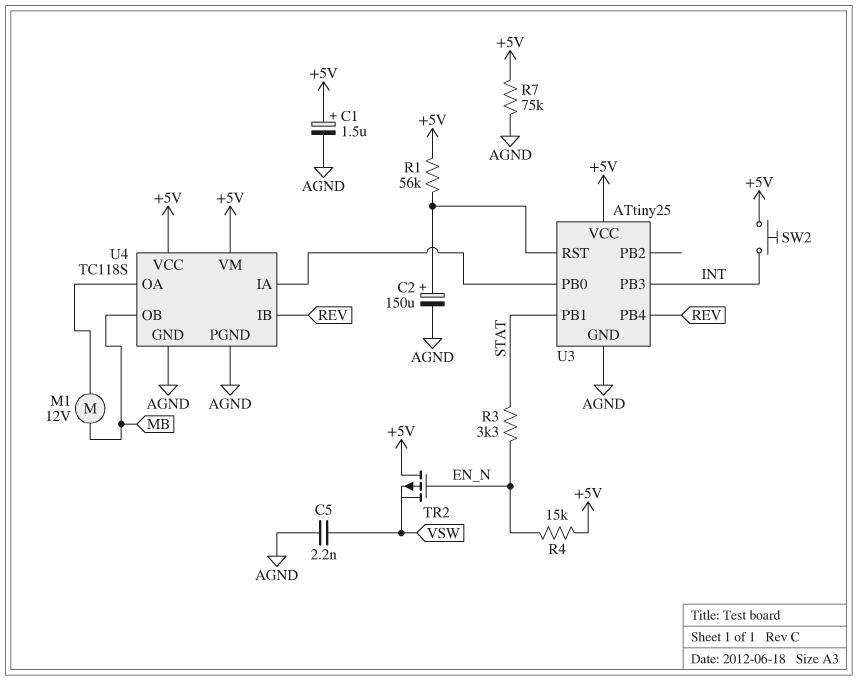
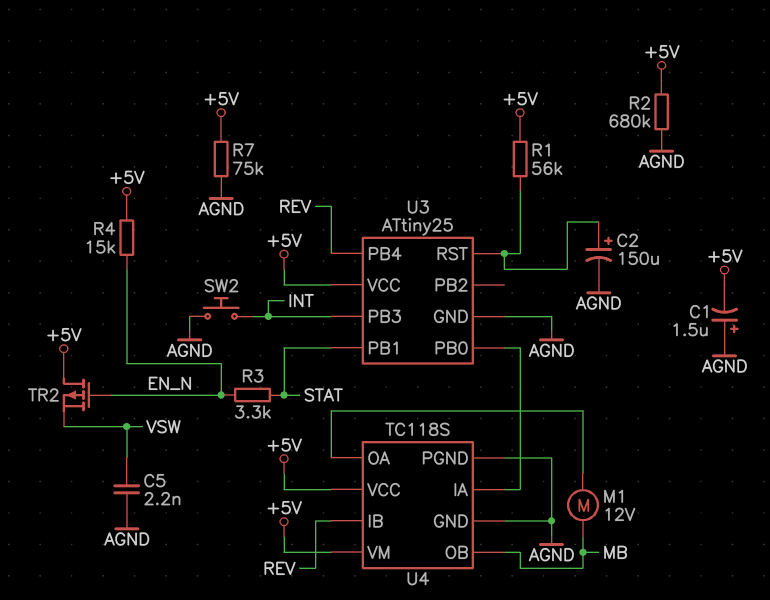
C1: 1.5uF (plus +5V, minus AGND) -> 1.5uF (plus AGND, minus +5V)
R2: none -> 680k (+5V, AGND)
SW2: button (+5V, INT) -> button (AGND, INT)

